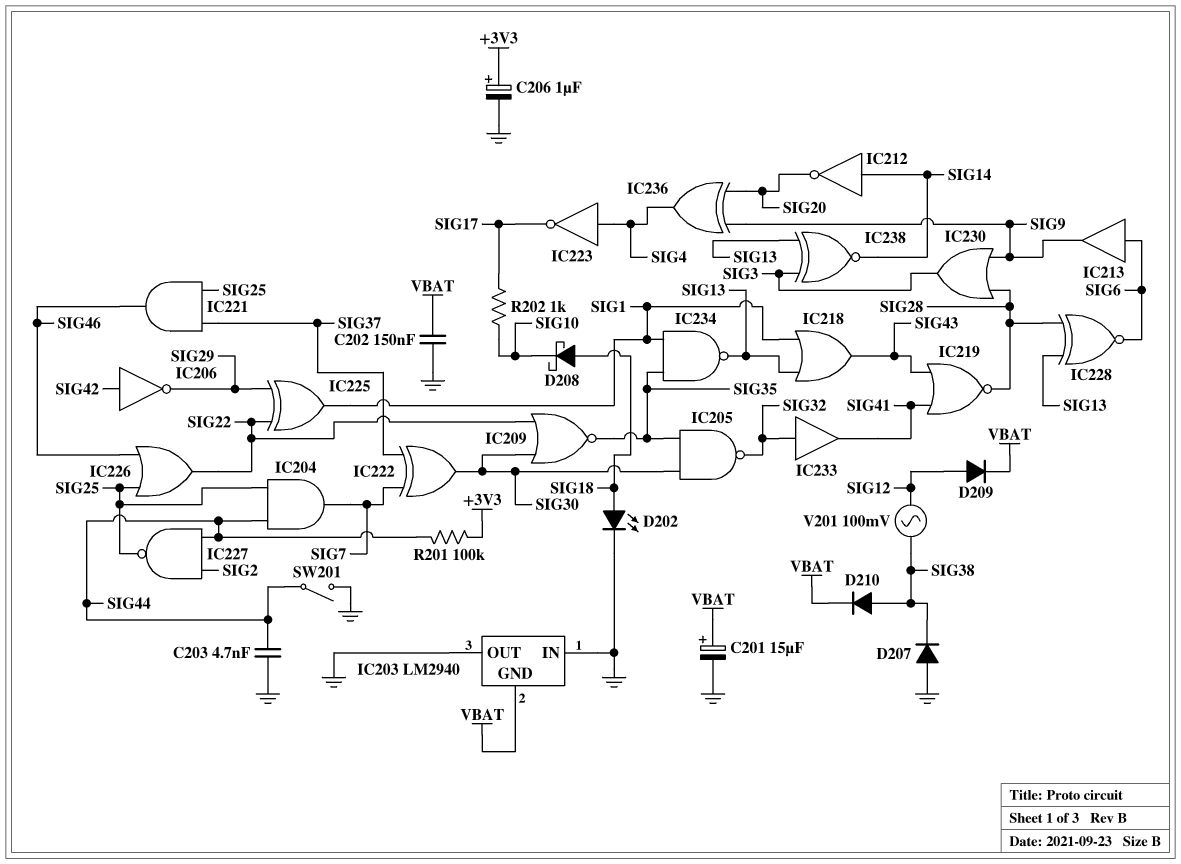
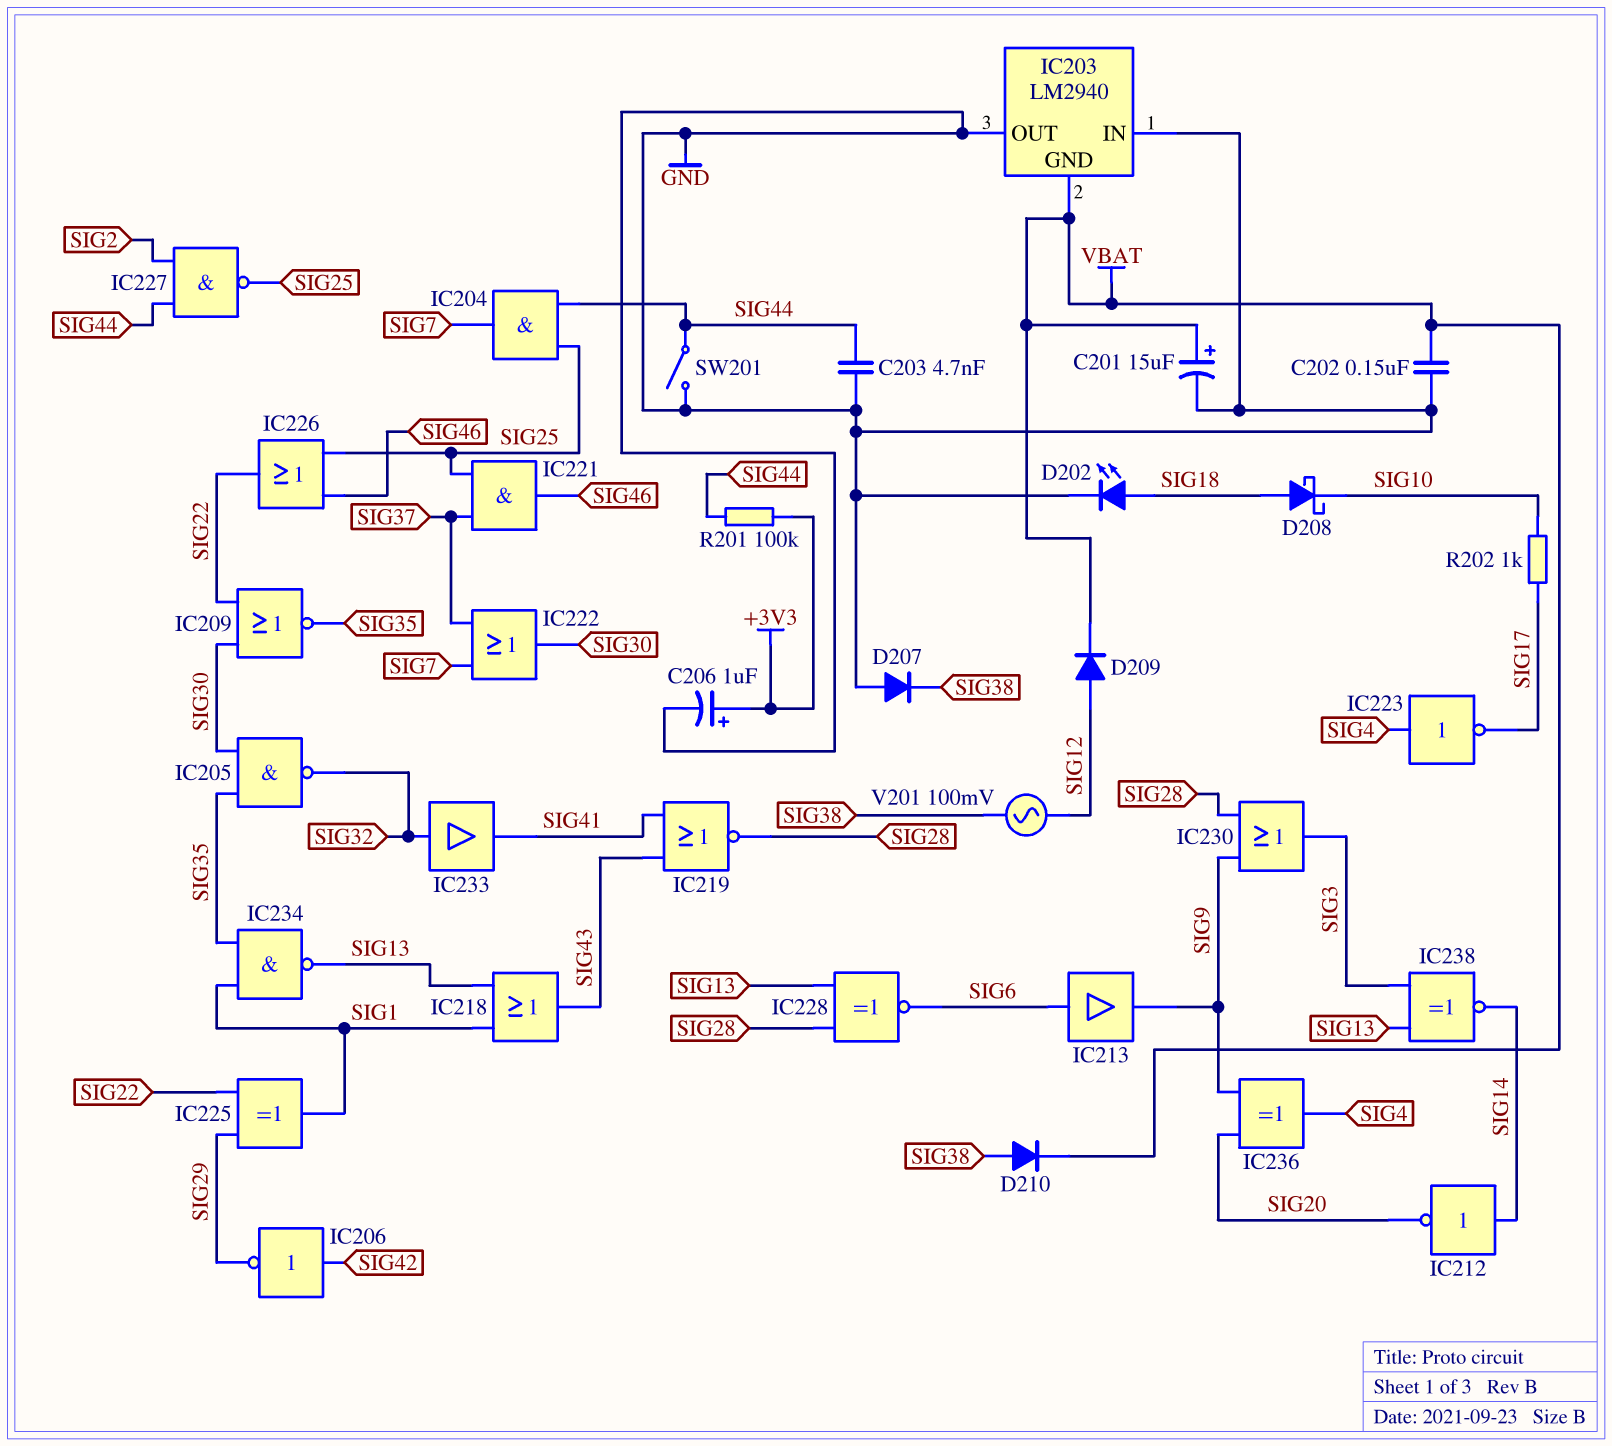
IC222: XOR (in SIG7, in SIG37, out SIG30) -> OR (in SIG7, in SIG37, out SIG30)

